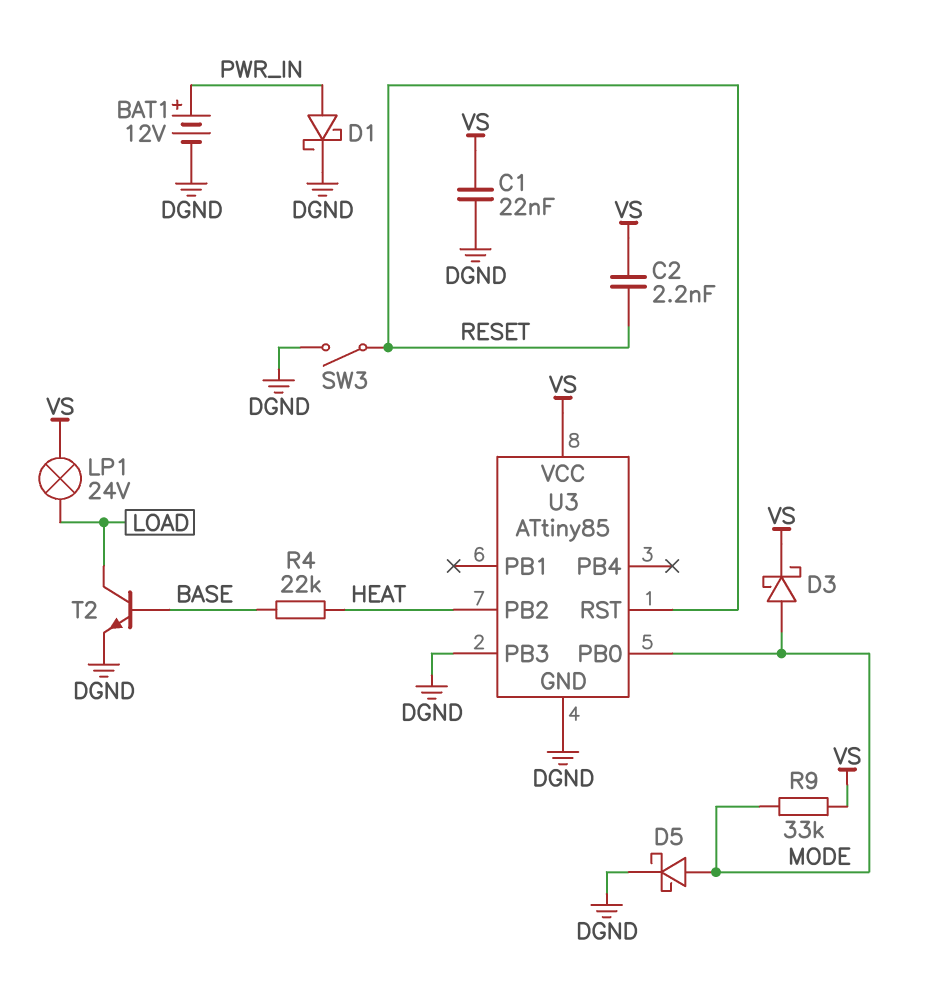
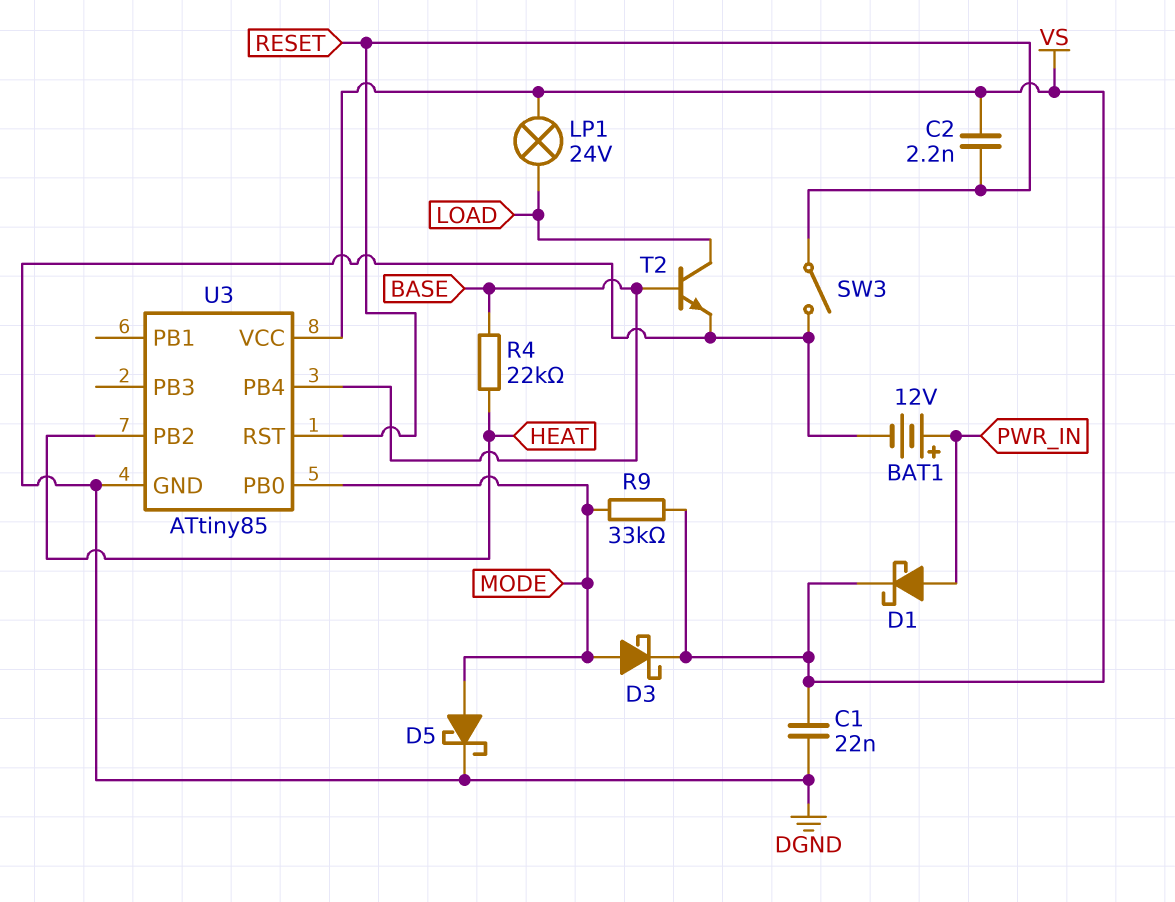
D1: schottky (A PWR_IN, K DGND) -> schottky (A PWR_IN, K VS)
U3 pin PB3: DGND -> none
U3 pin PB4: none -> BASE

